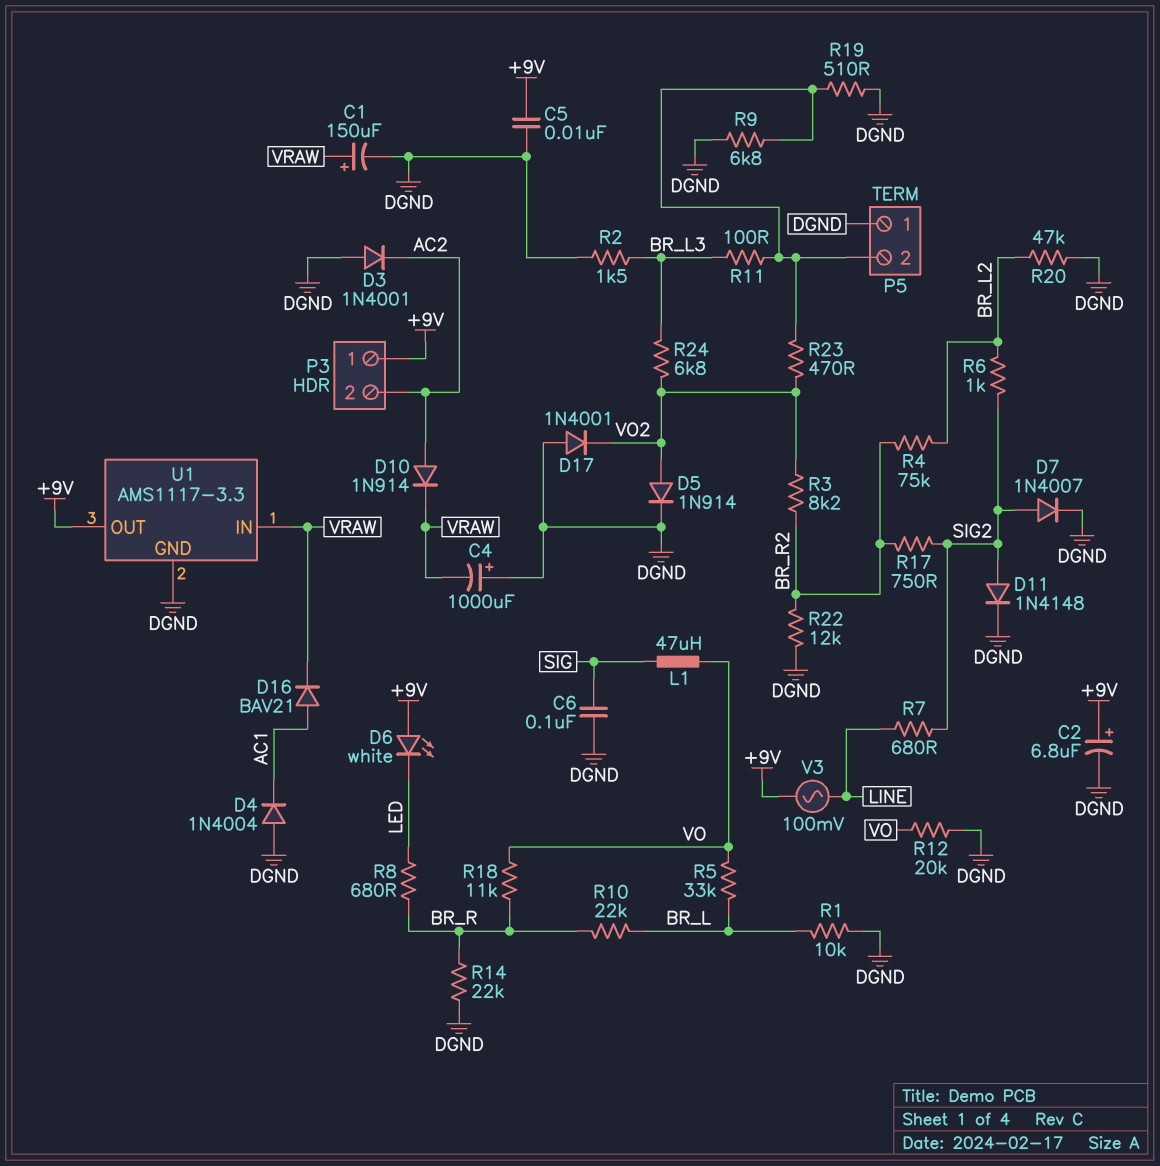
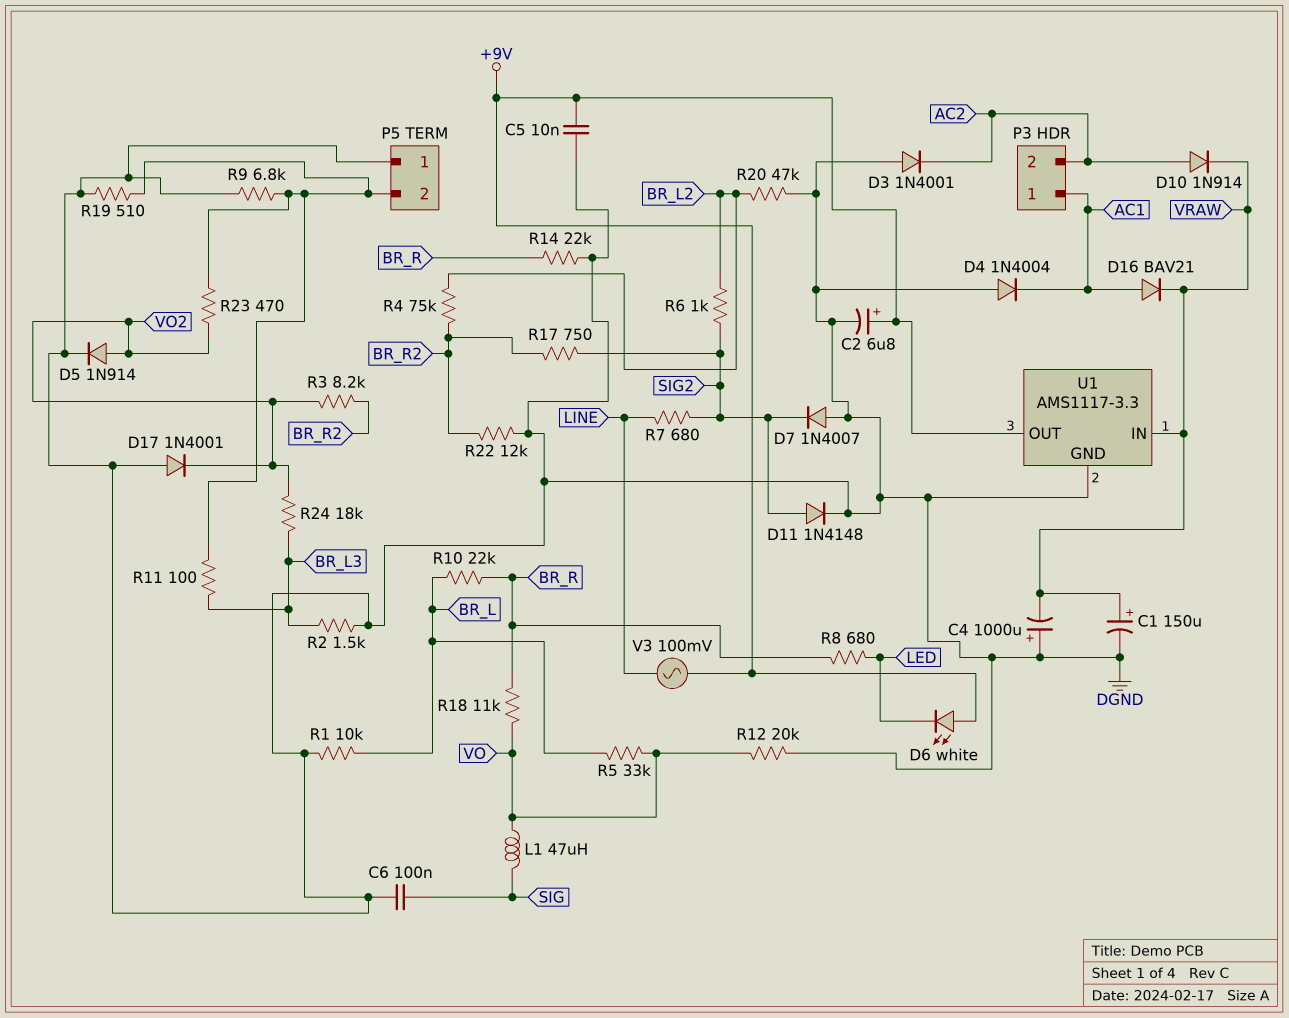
D7: diode 1N4007 (A SIG2, K DGND) -> diode 1N4007 (A DGND, K SIG2)
P3 pin 1: +9V -> AC1
R24: 6.8k (BR_L3, VO2) -> 18k (BR_L3, VO2)

